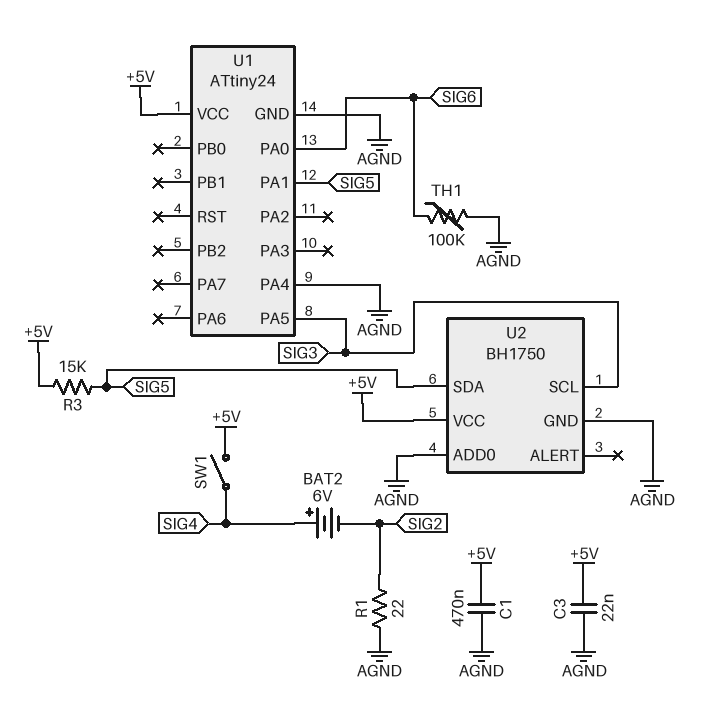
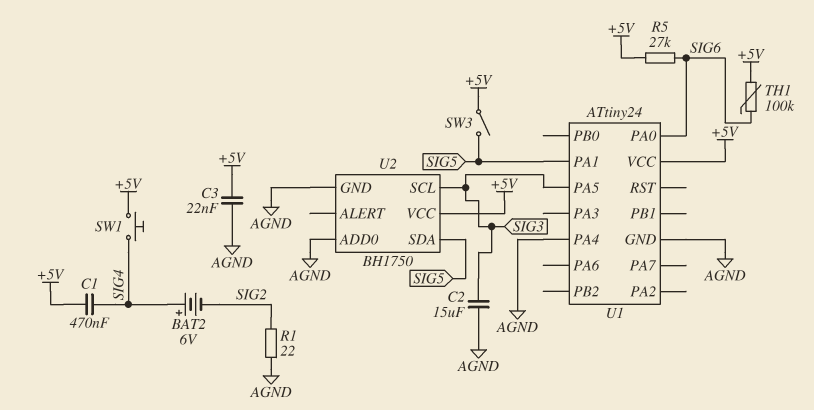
C1: 470nF (+5V, AGND) -> 470nF (+5V, SIG4)
C2: none -> 15uF (AGND, SIG3)
R3: 15k (+5V, SIG5) -> none
R5: none -> 27k (+5V, SIG6)
SW1: switch (+5V, SIG4) -> button (+5V, SIG4)
SW3: none -> switch (+5V, SIG5)
TH1: 100k (AGND, SIG6) -> 100k (+5V, SIG6)

